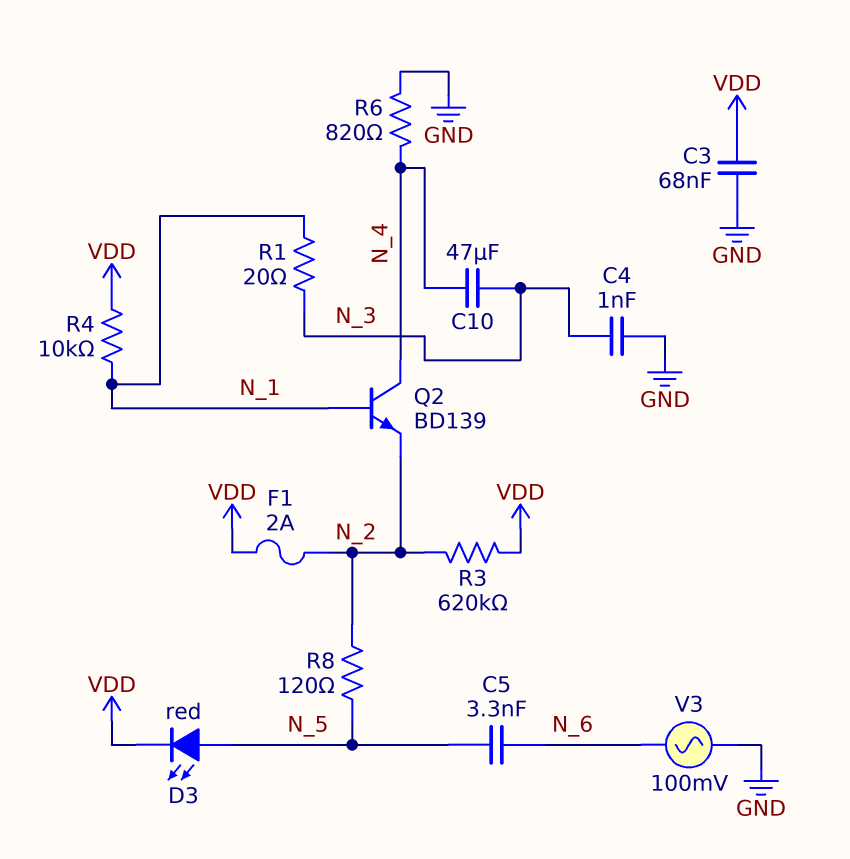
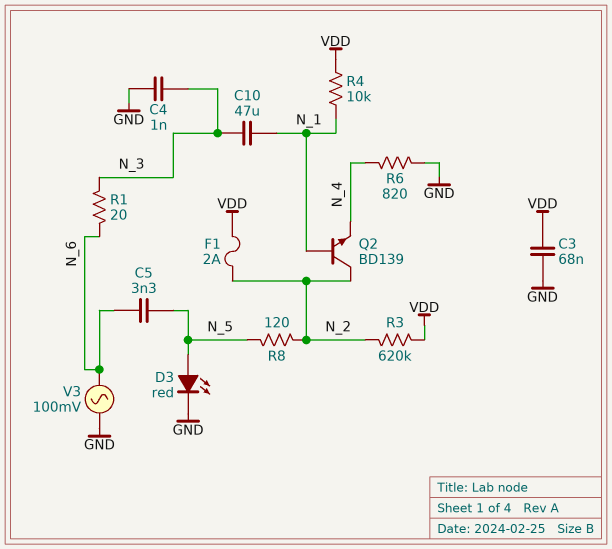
C10: 47uF (N_3, N_4) -> 47uF (N_1, N_3)
D3: LED red (A N_5, K VDD) -> LED red (A N_5, K GND)
Q2: NPN BD139 (B N_1, C N_4, E N_2) -> NPN BD139 (B N_1, C N_2, E N_4)
R1: 20 (N_1, N_3) -> 20 (N_3, N_6)

